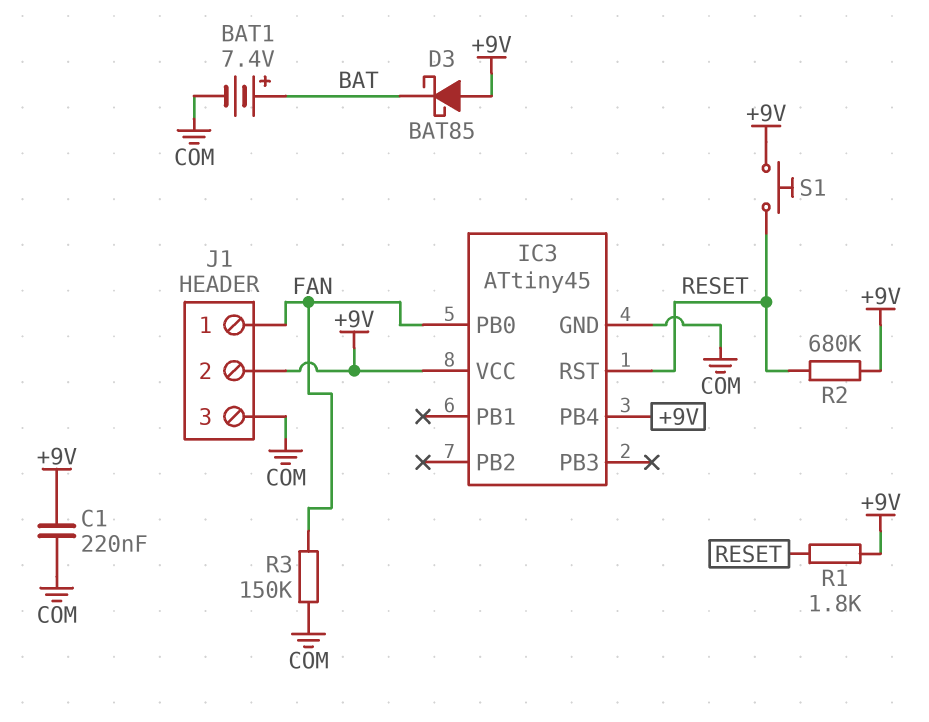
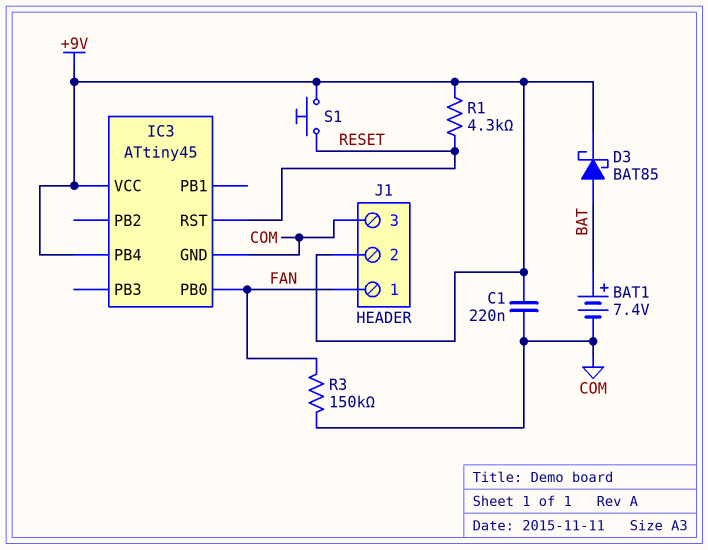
D3: schottky BAT85 (A +9V, K BAT) -> schottky BAT85 (A BAT, K +9V)
R1: 1.8k (+9V, RESET) -> 4.3k (+9V, RESET)
R2: 680k (+9V, RESET) -> none

